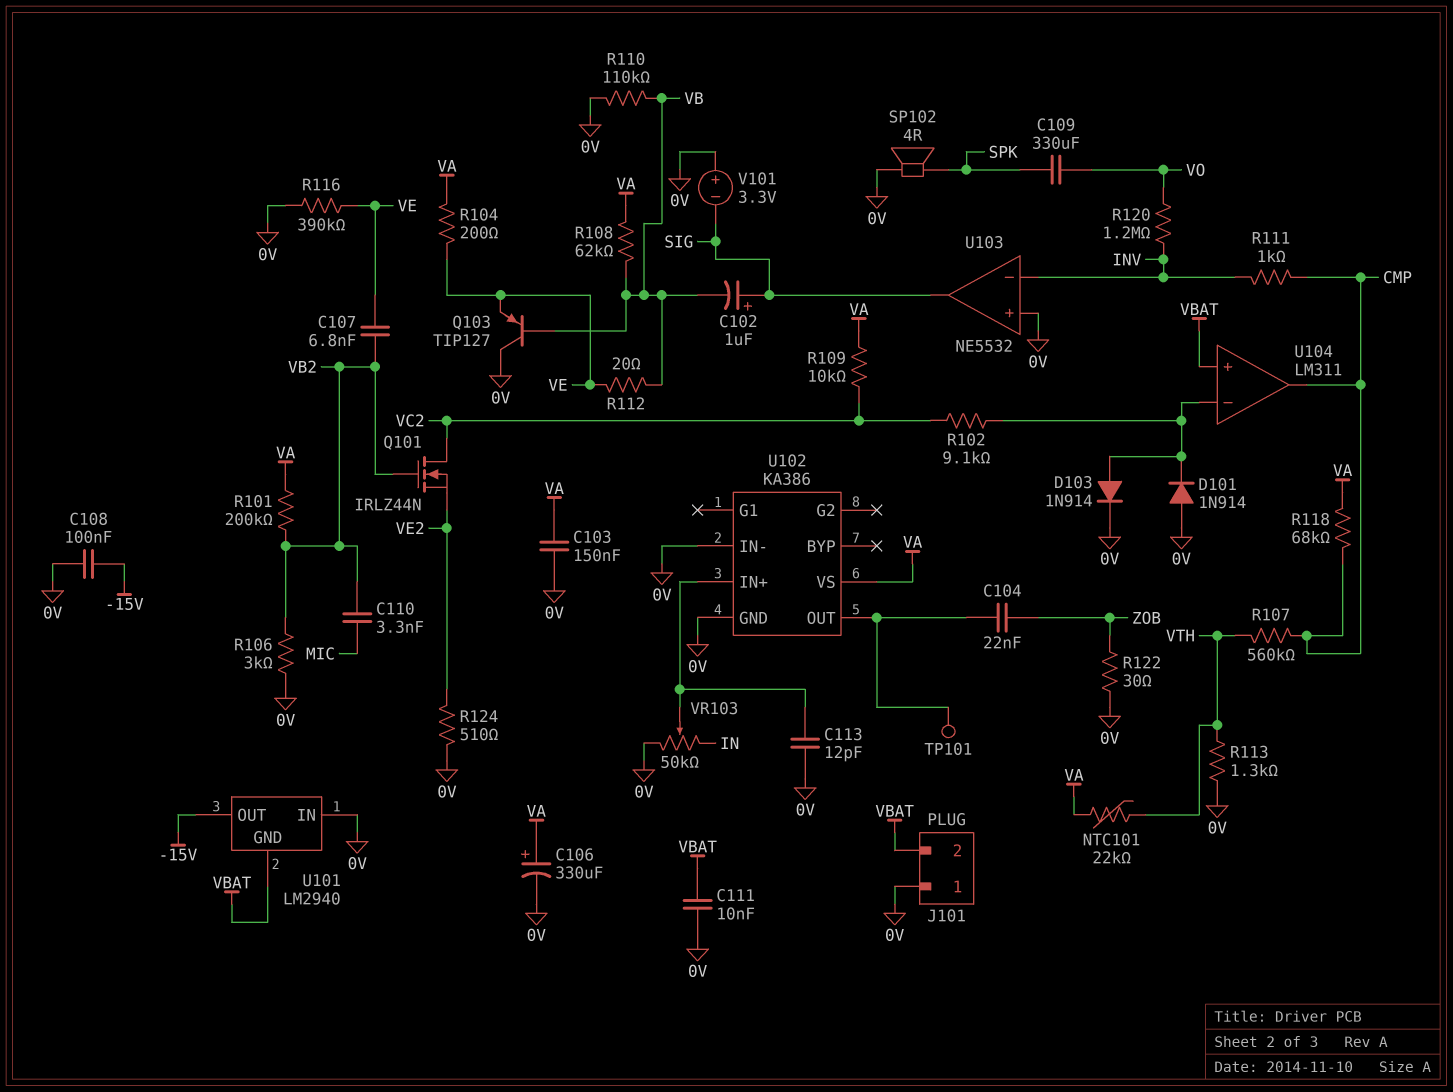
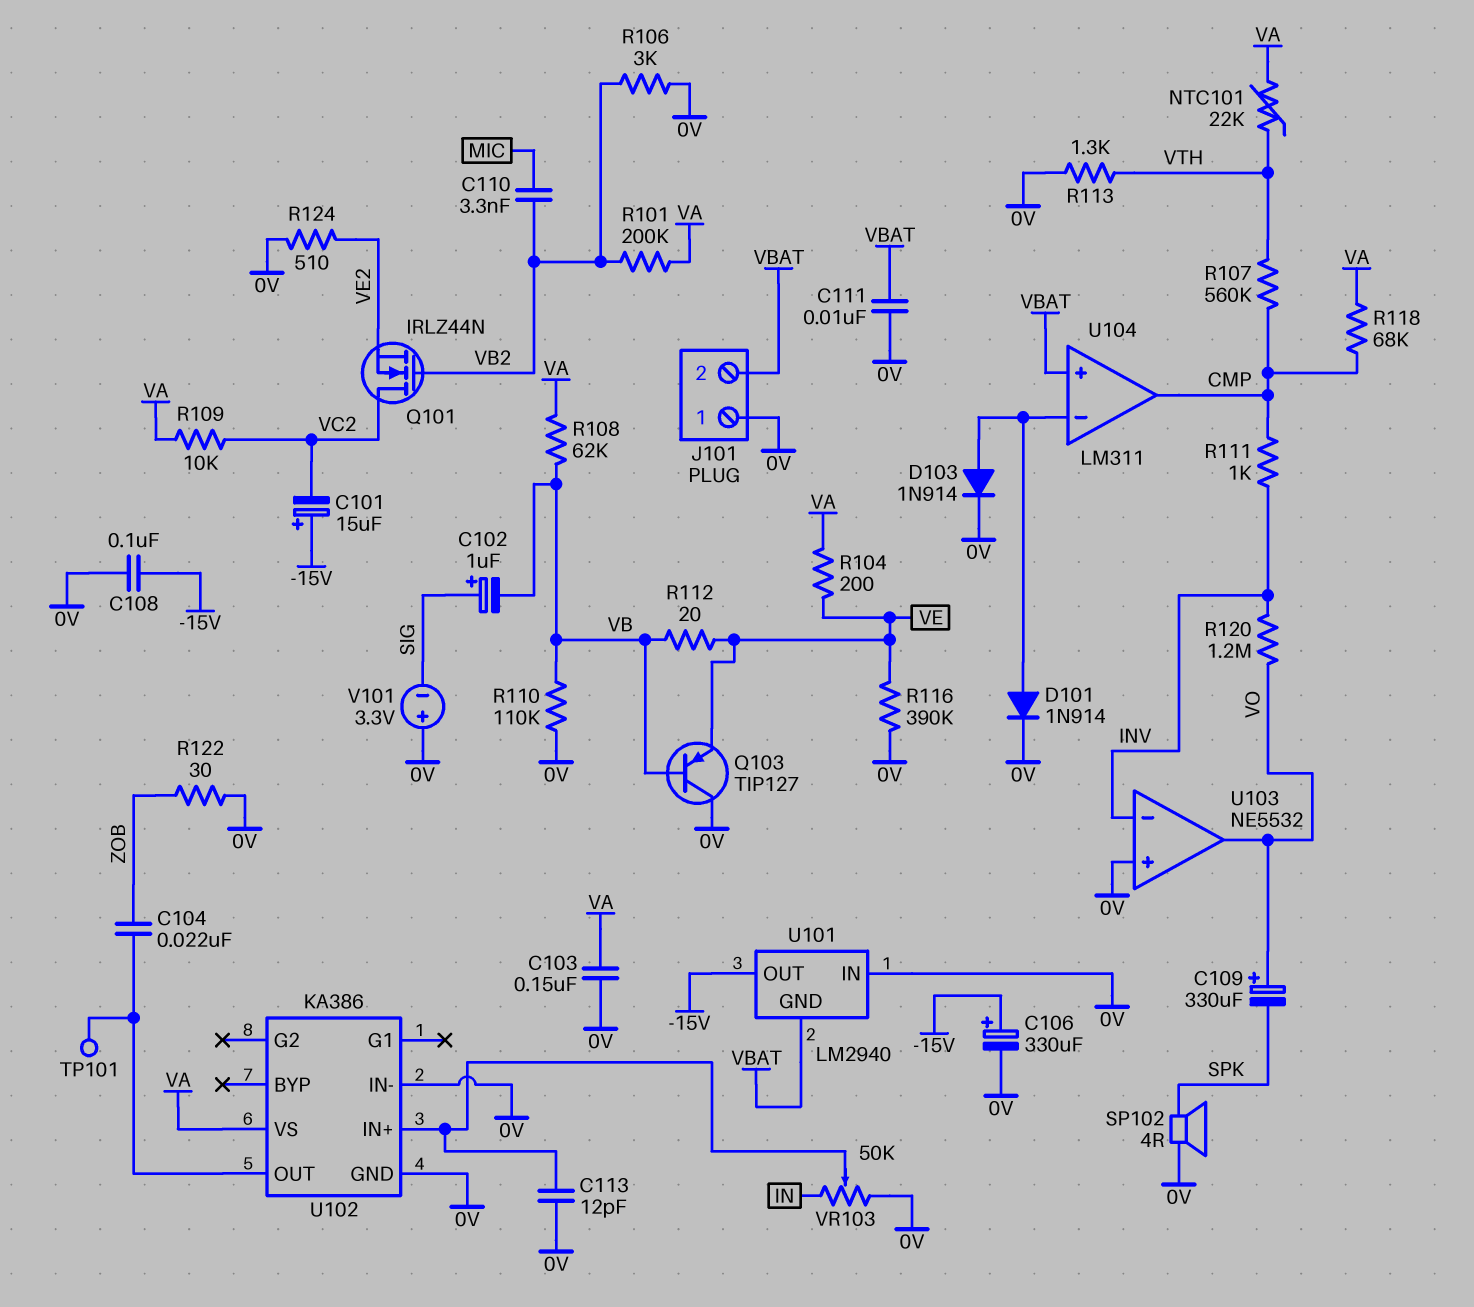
C101: none -> 15uF (plus -15V, minus VC2)
C106: 330uF (plus VA, minus 0V) -> 330uF (plus -15V, minus 0V)
C107: 6.8nF (VB2, VE) -> none
C109: 330uF (SPK, VO) -> 330uF (plus VO, minus SPK)
D101: diode 1N914 (A 0V, K U104/in-) -> diode 1N914 (A U104/in-, K 0V)
R102: 9.1k (U104/in-, VC2) -> none
U103 pin out: SIG -> VO

